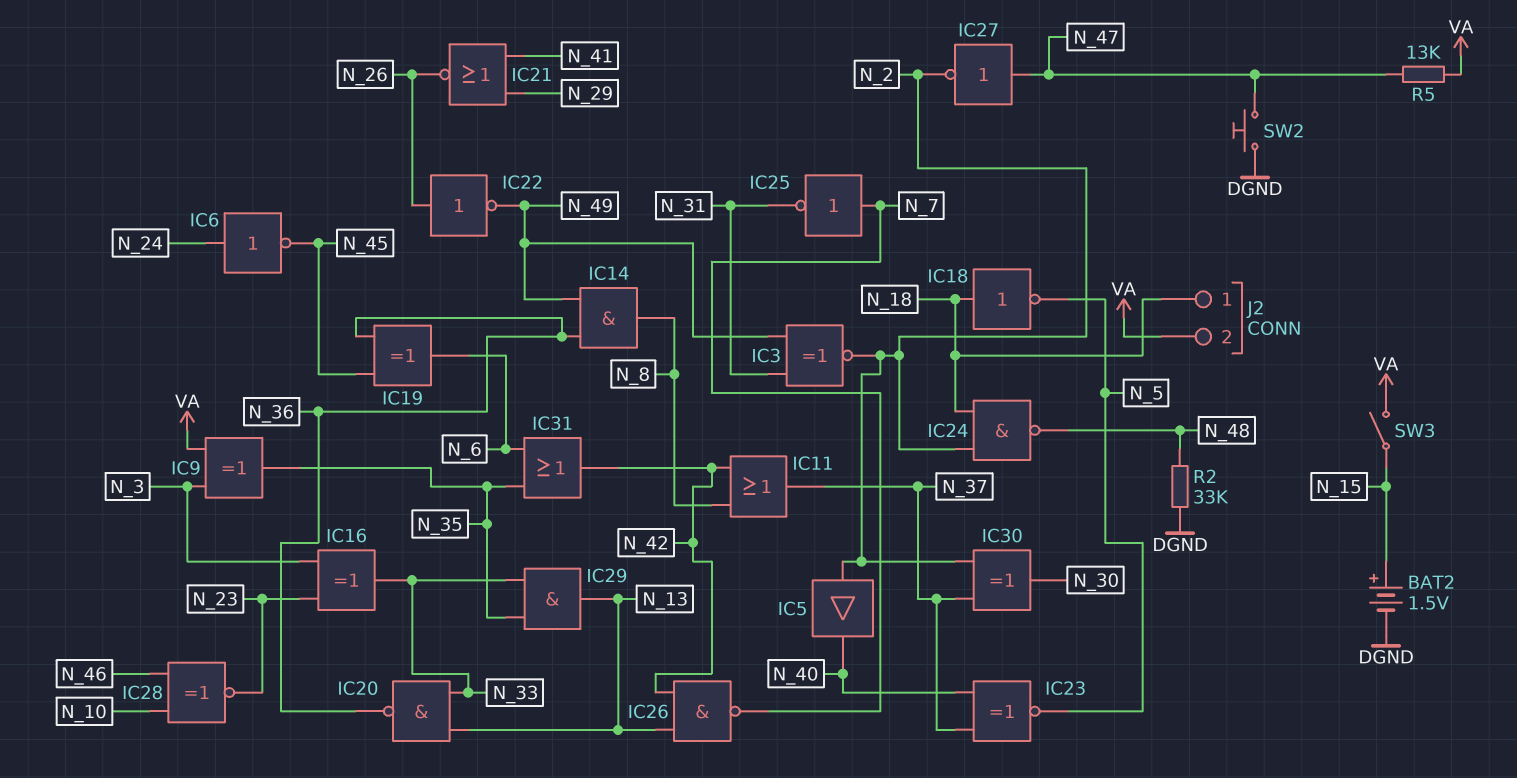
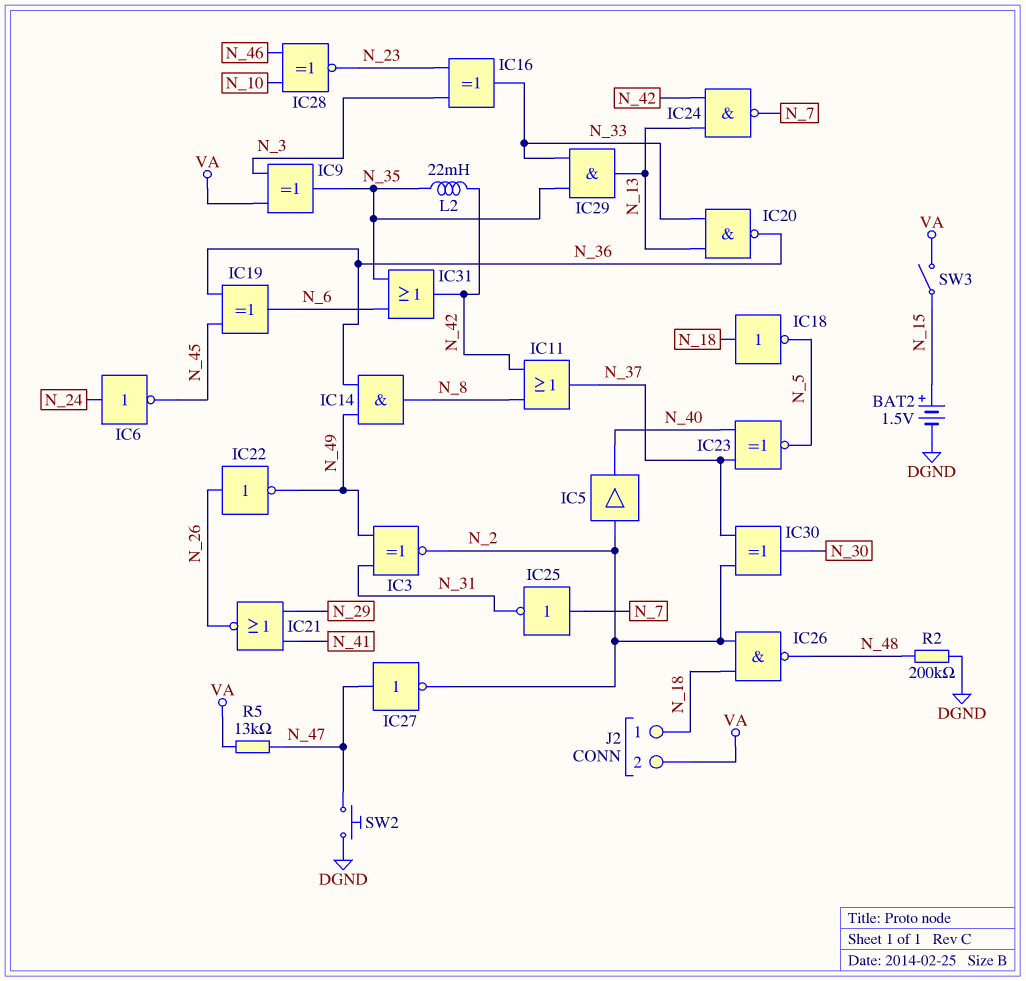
IC24: NAND (in N_2, in N_18, out N_48) -> NAND (in N_13, in N_42, out N_7)
IC26: NAND (in N_13, in N_42, out N_7) -> NAND (in N_2, in N_18, out N_48)
L2: none -> 22mH (N_35, N_42)
R2: 33k (DGND, N_48) -> 200k (DGND, N_48)

